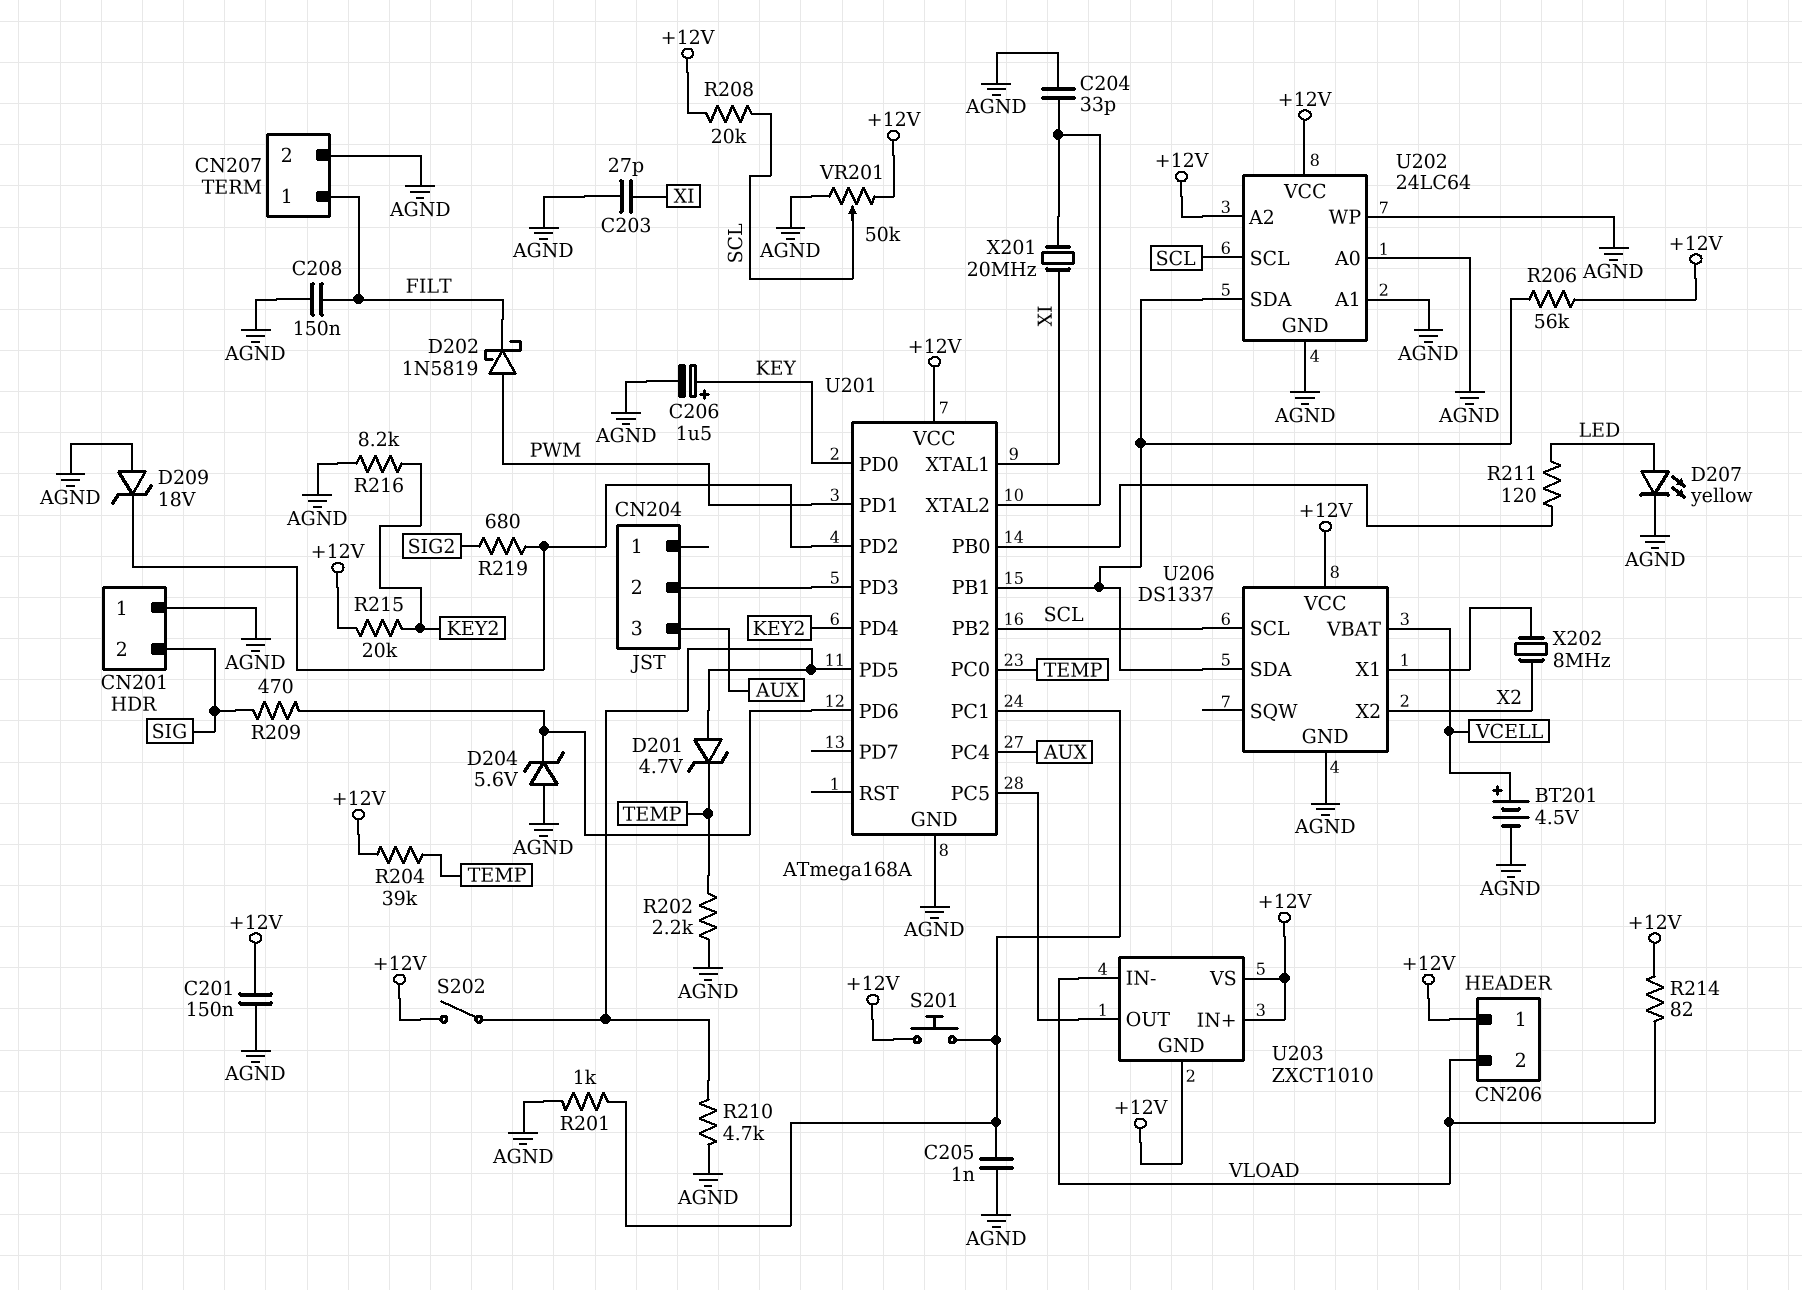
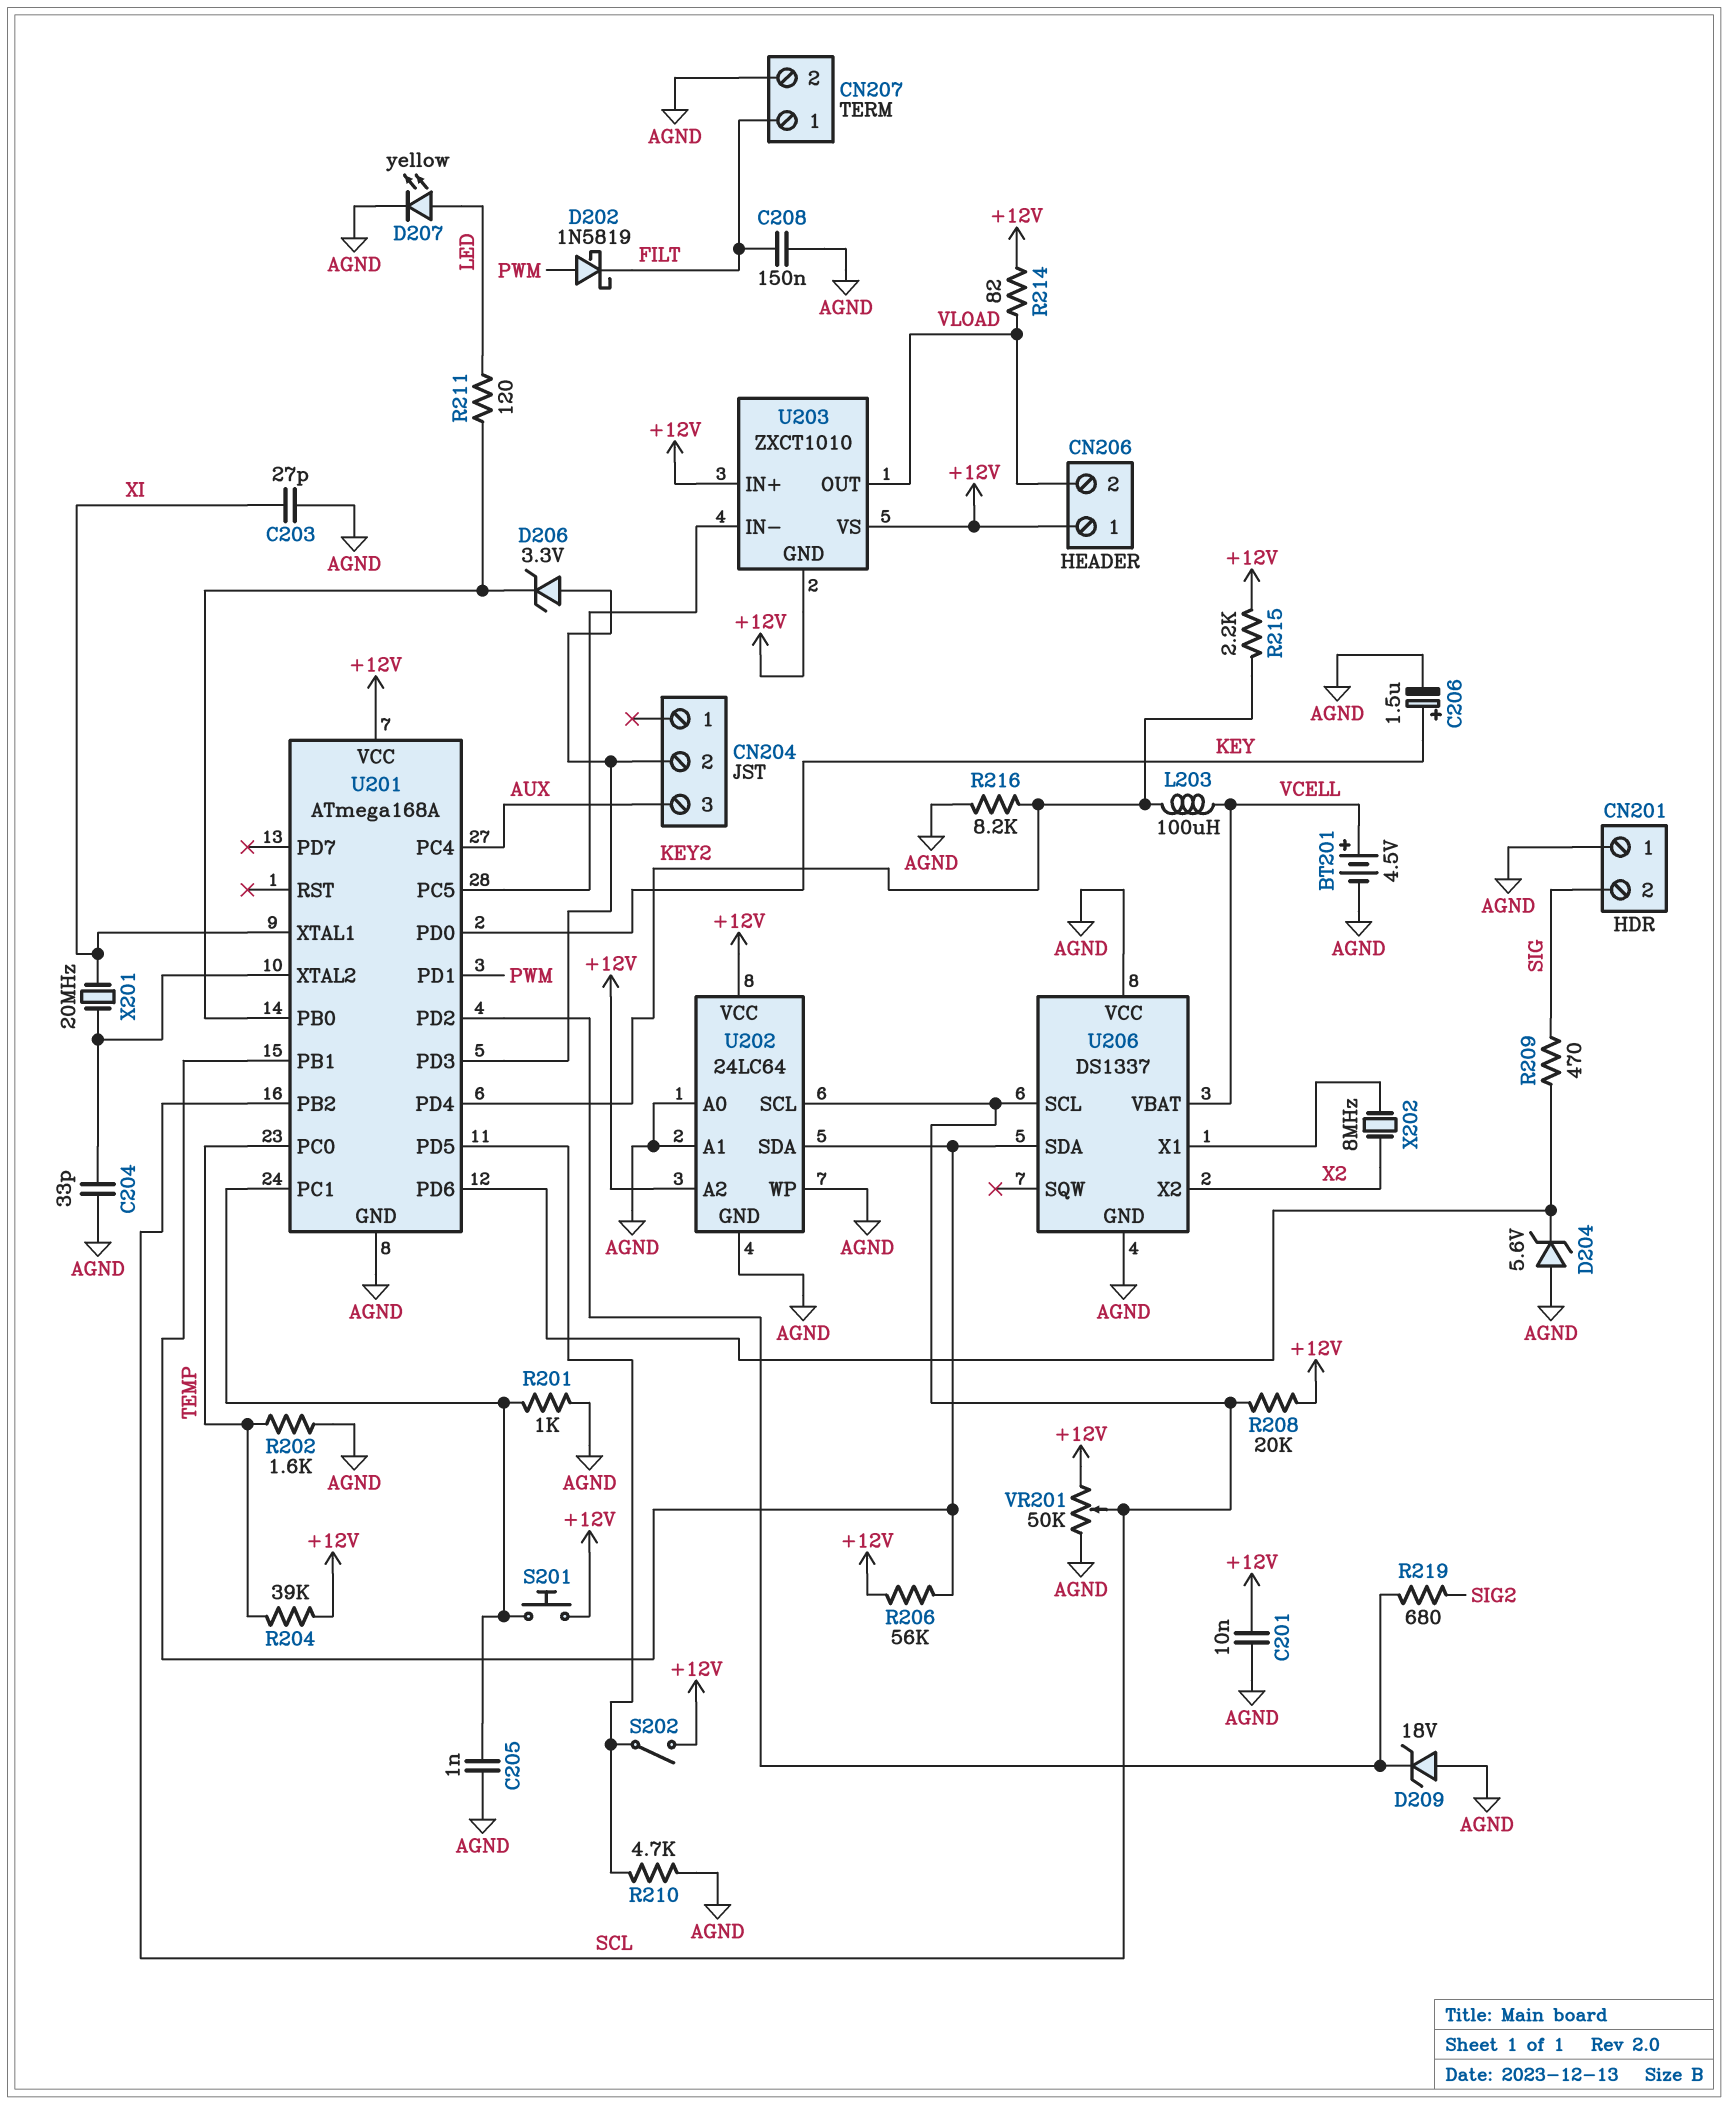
C201: 150nF (+12V, AGND) -> 10nF (+12V, AGND)
D201: zener 4.7V (A U201/PD5, K TEMP) -> none
D206: none -> zener 3.3V (A CN204/2, K U201/PB0)
L203: none -> 100uH (KEY2, VCELL)
R202: 2.2k (AGND, TEMP) -> 1.6k (AGND, TEMP)
R215: 20k (+12V, KEY2) -> 2.2k (+12V, KEY2)
U203 pin IN-: VLOAD -> U201/PC5
U203 pin OUT: U201/PC5 -> VLOAD
U206 pin VCC: +12V -> AGND

